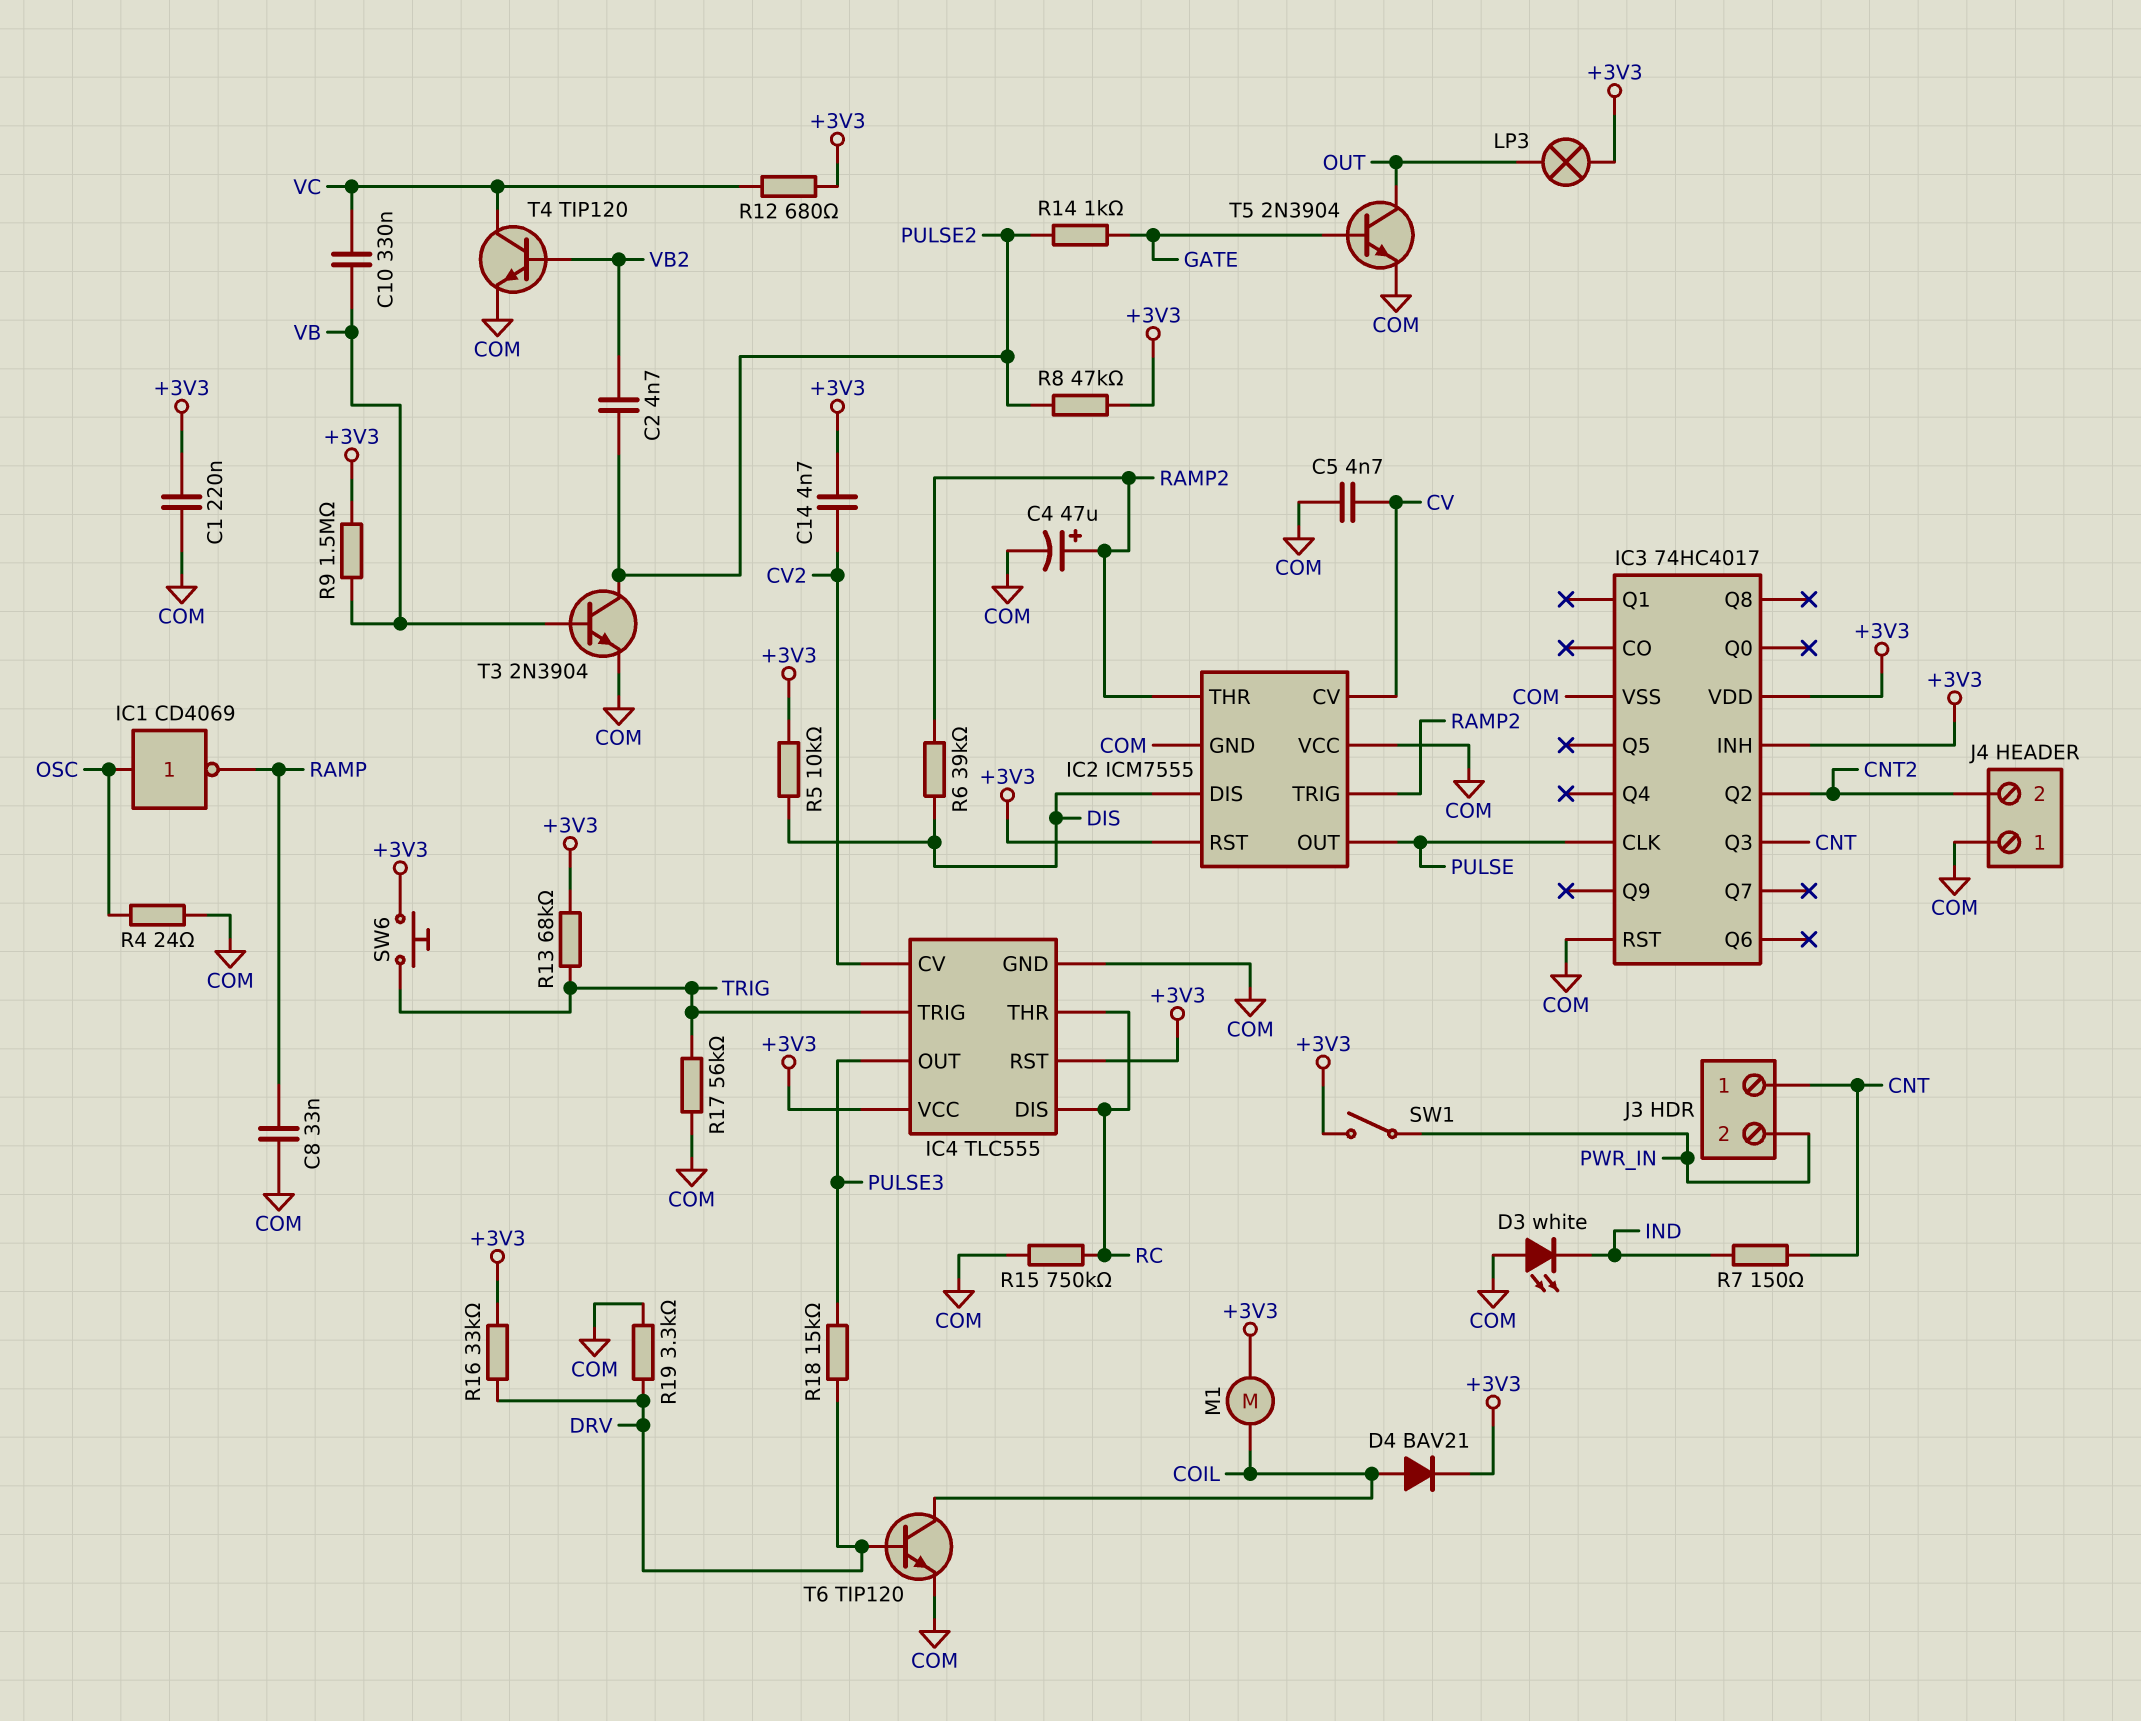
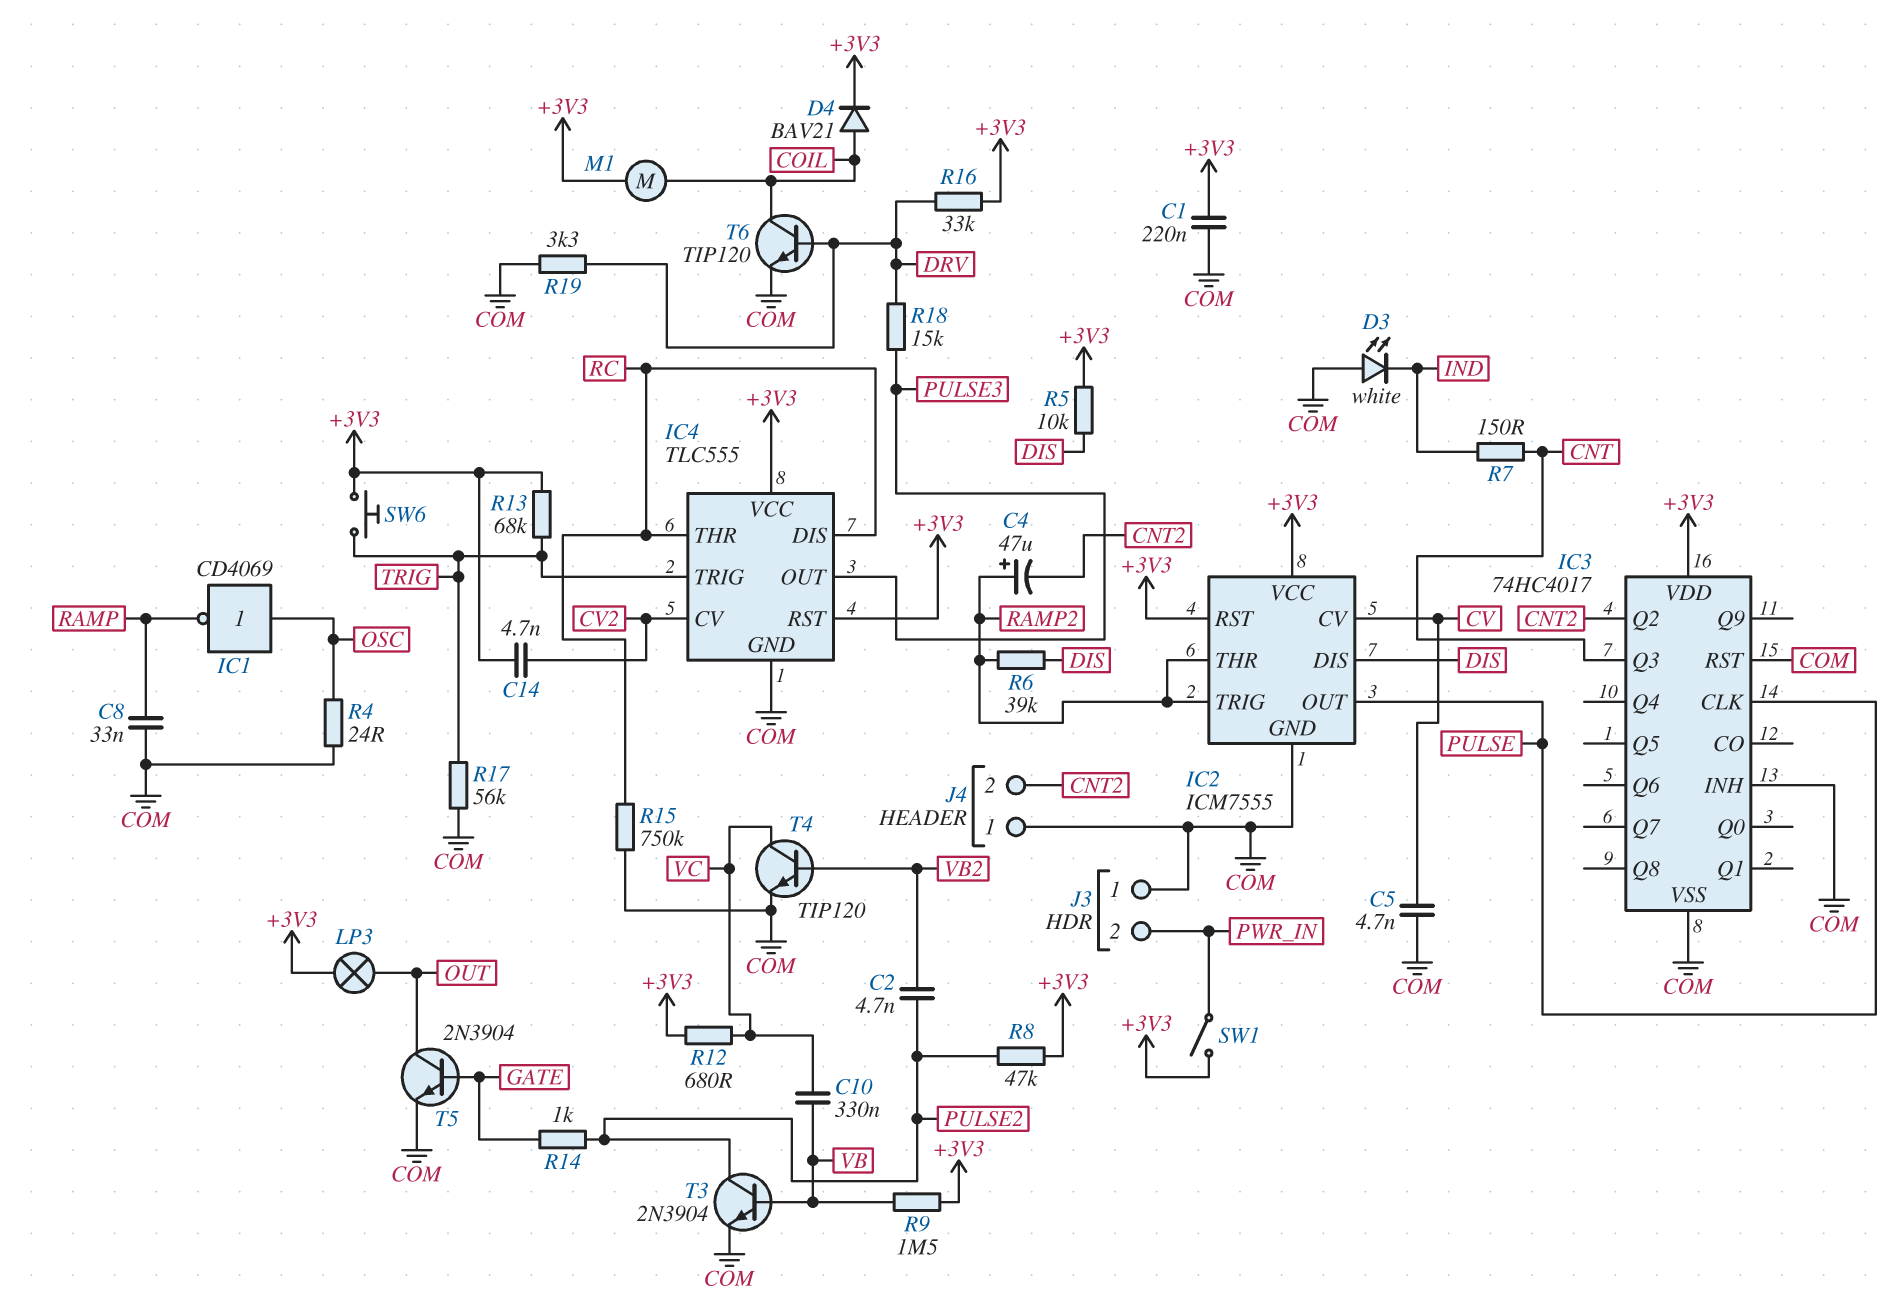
C4: 47uF (plus RAMP2, minus COM) -> 47uF (plus RAMP2, minus CNT2)
IC2 pin VCC: COM -> +3V3
IC3 pin INH: +3V3 -> COM
J3 pin 1: CNT -> COM

